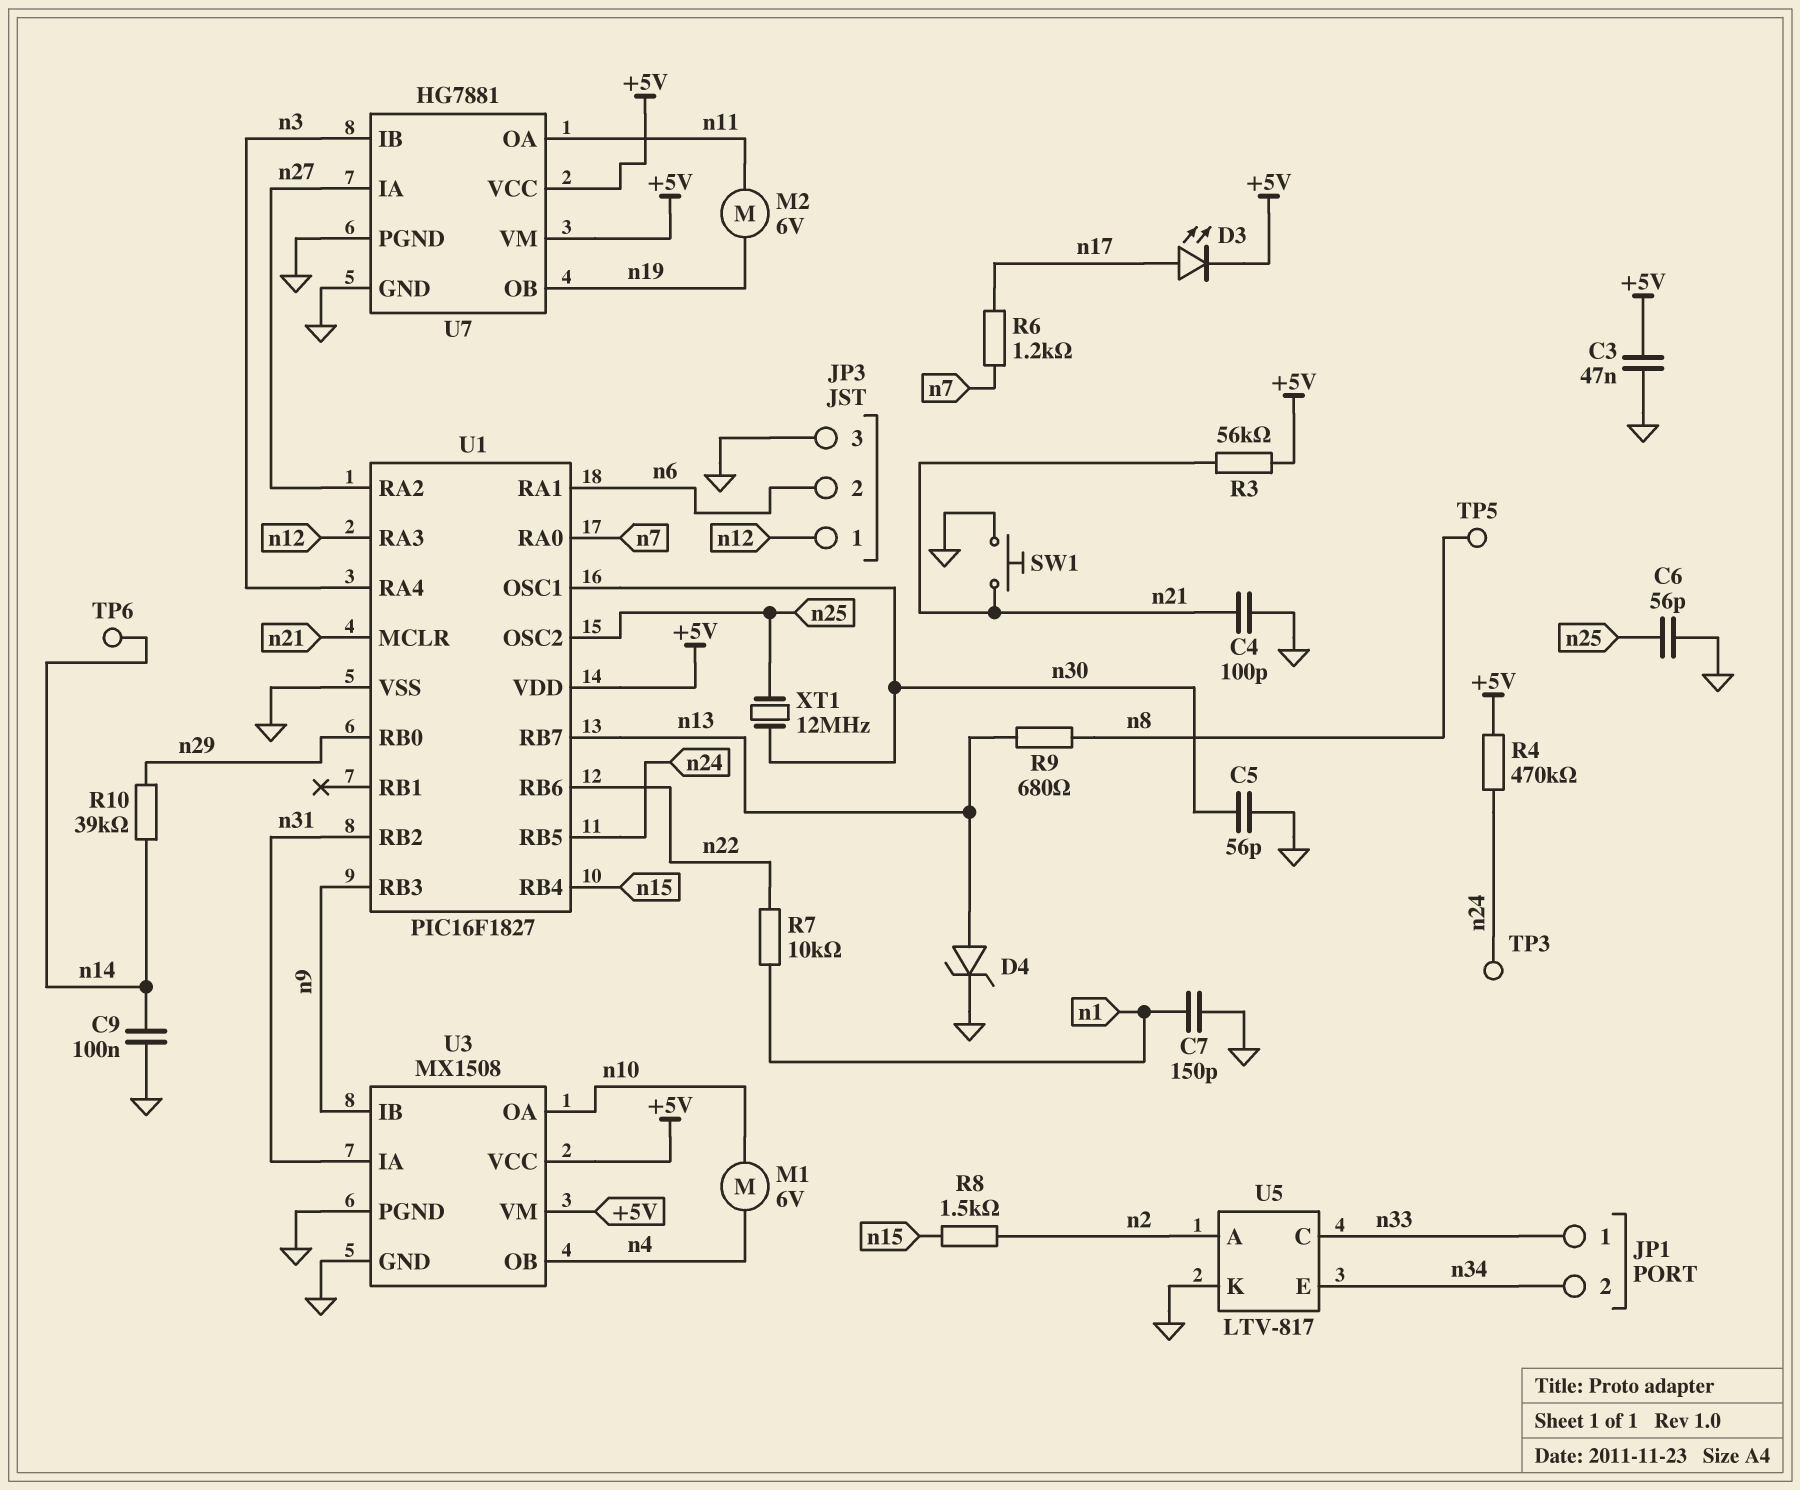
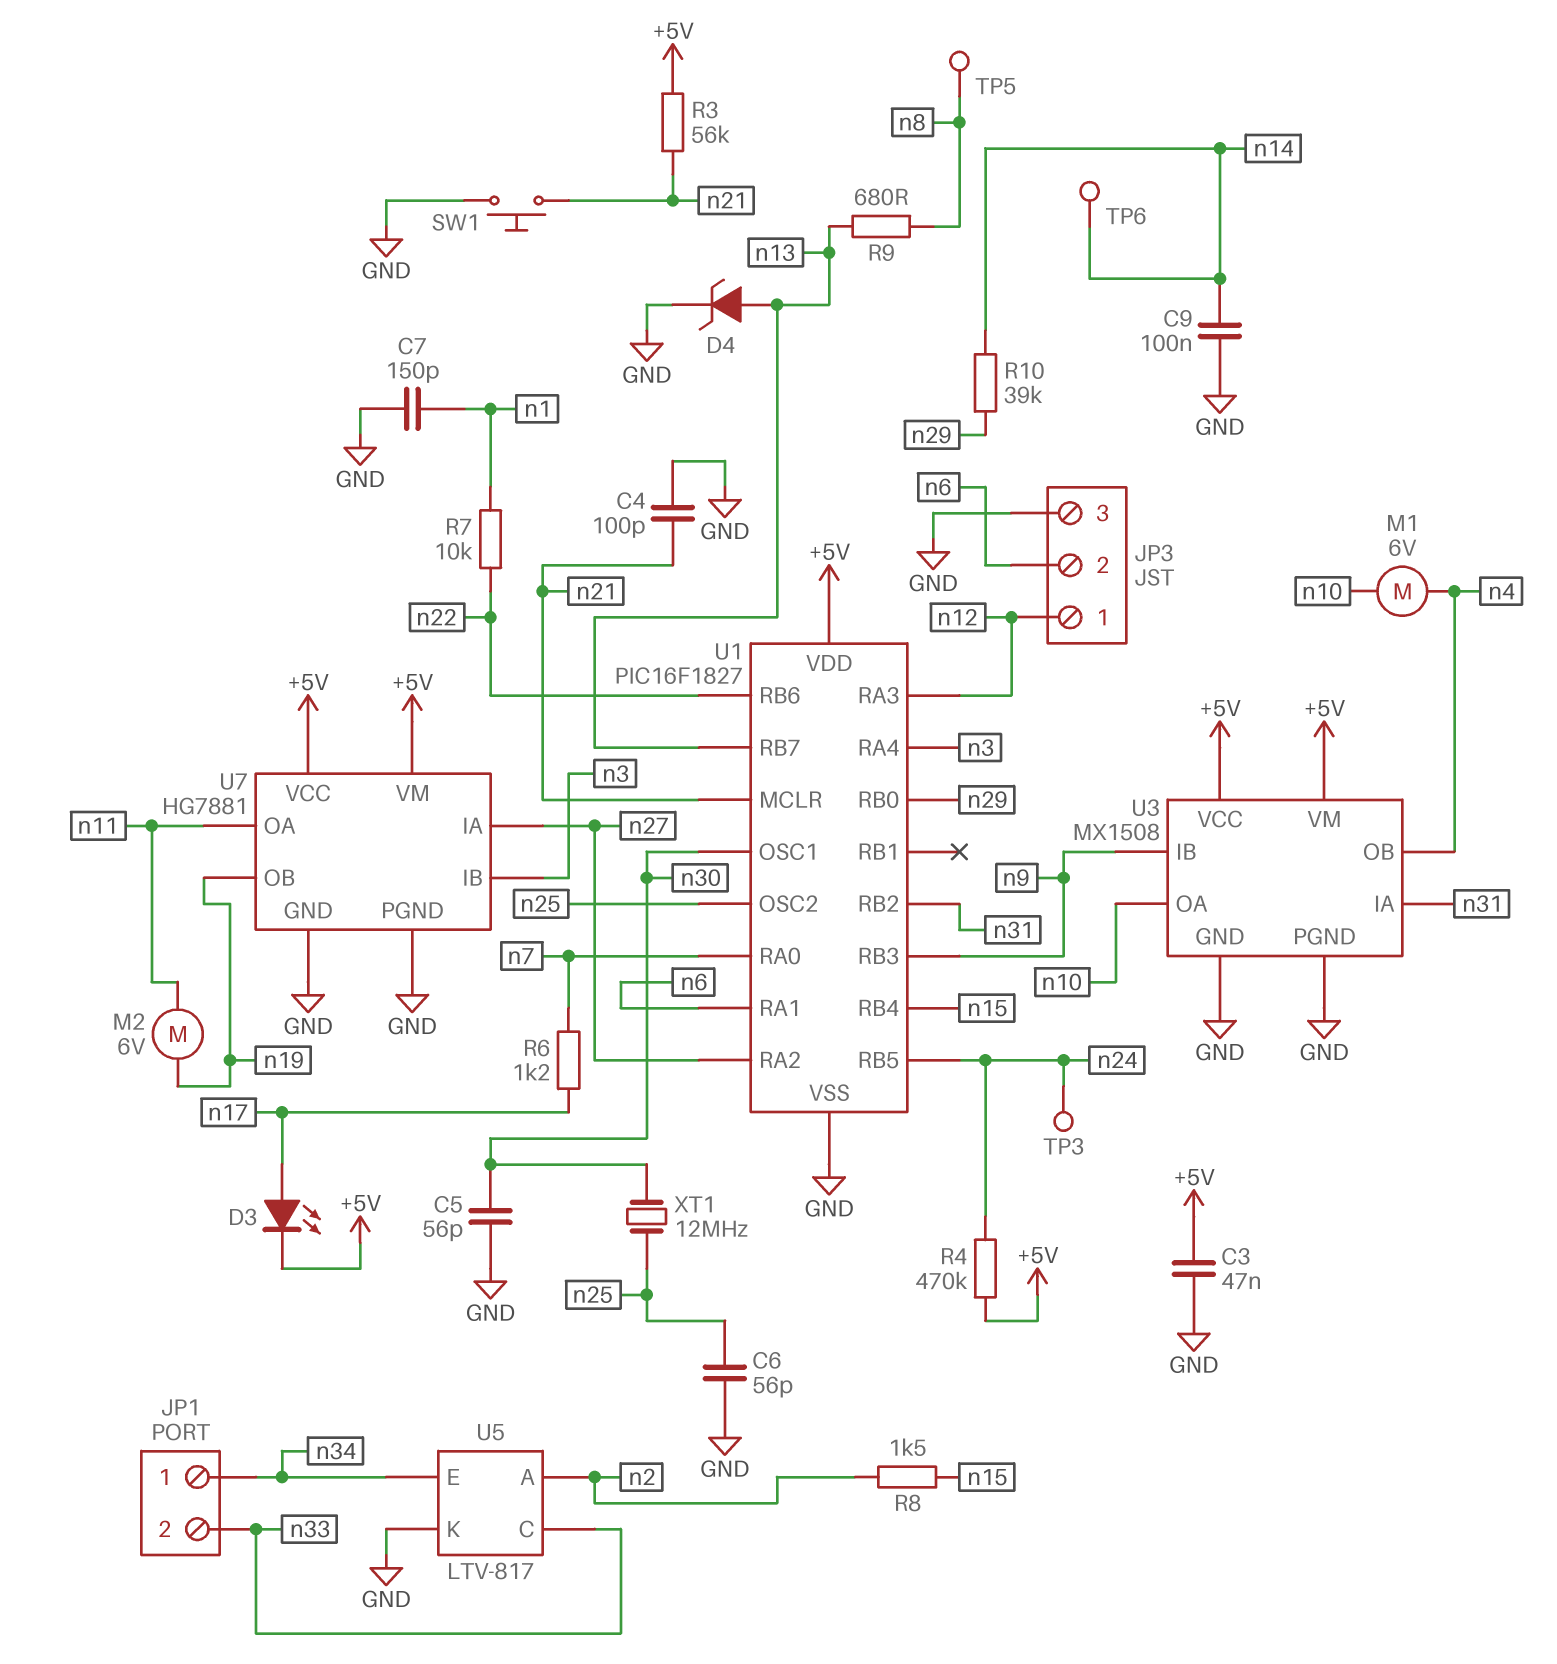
JP1 pin 1: n33 -> n34
JP1 pin 2: n34 -> n33

